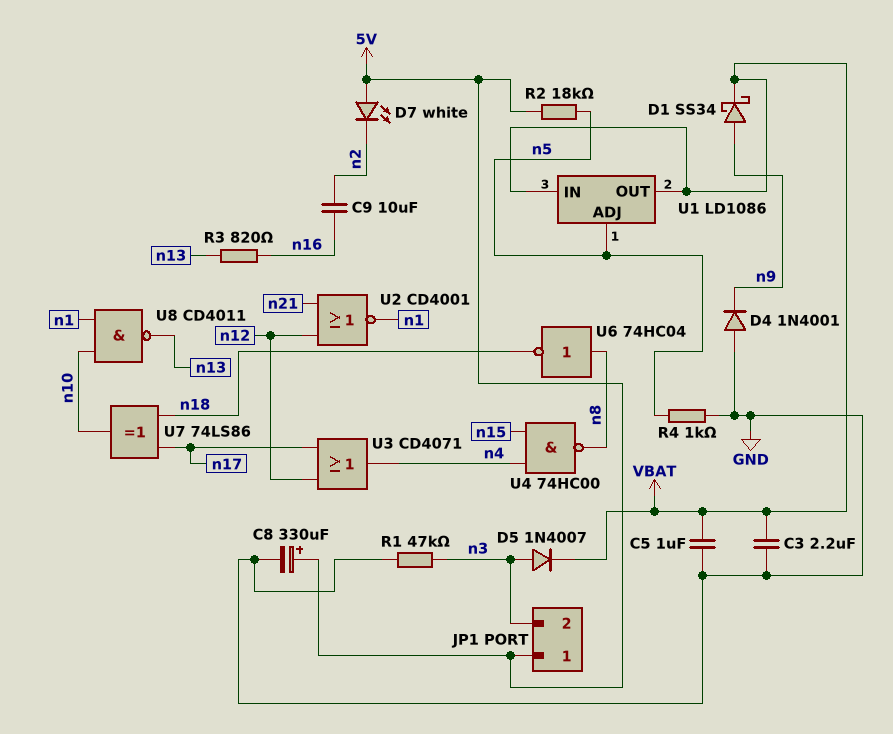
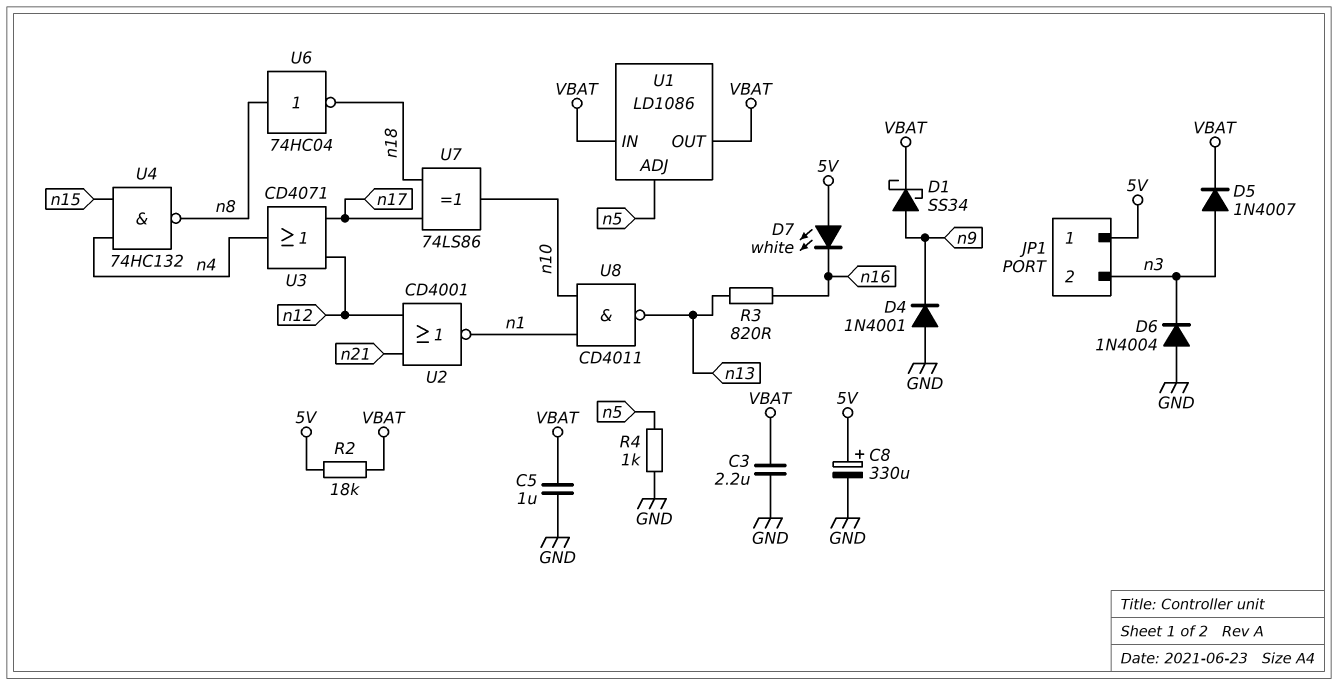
C9: 10uF (n2, n16) -> none
D6: none -> diode 1N4004 (A GND, K n3)
D7: LED white (A 5V, K n2) -> LED white (A 5V, K n16)
R1: 47k (GND, n3) -> none
R2: 18k (5V, n5) -> 18k (5V, VBAT)
U4: NAND 74HC00 (in n4, in n15, out n8) -> NAND 74HC132 (in n4, in n15, out n8)

